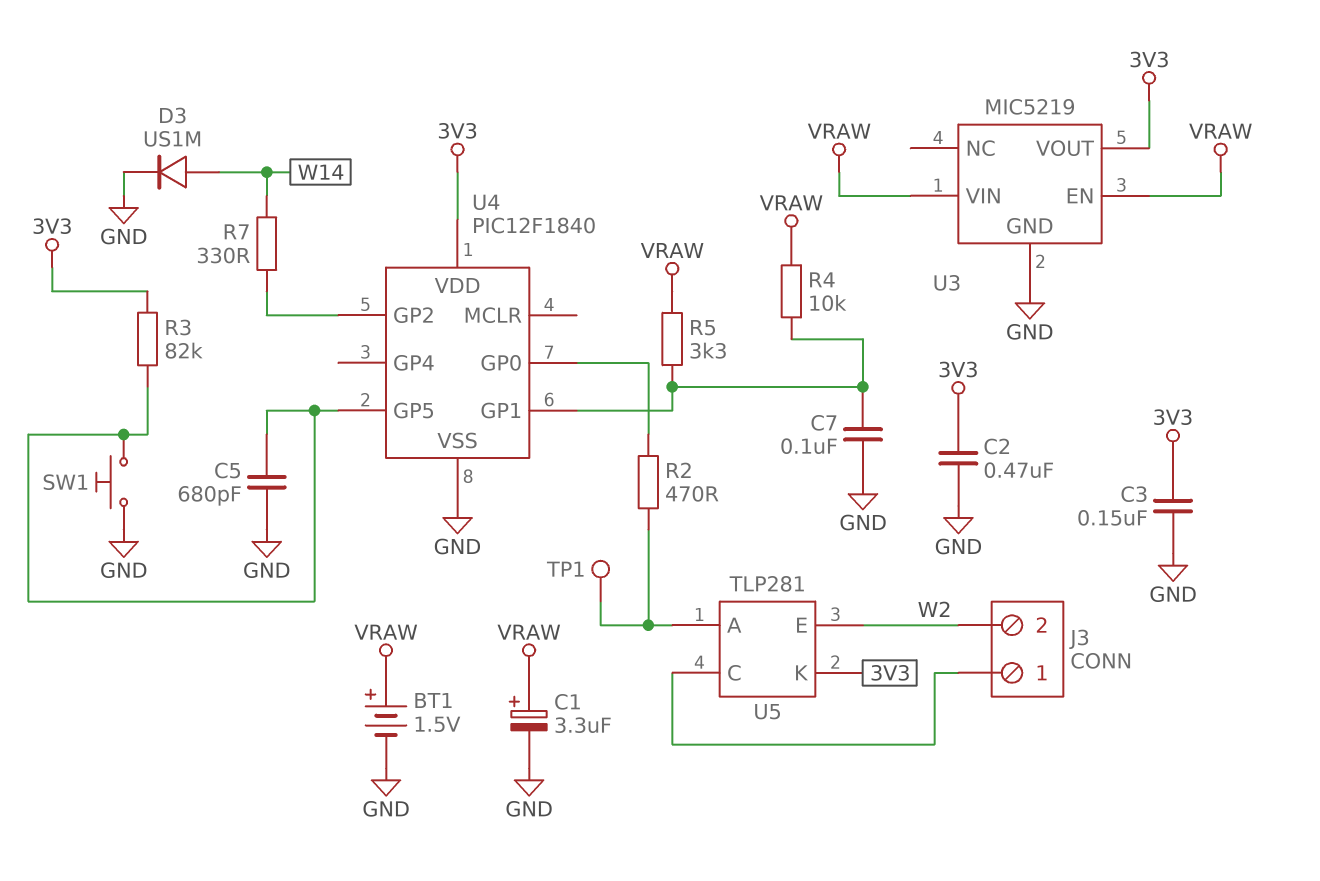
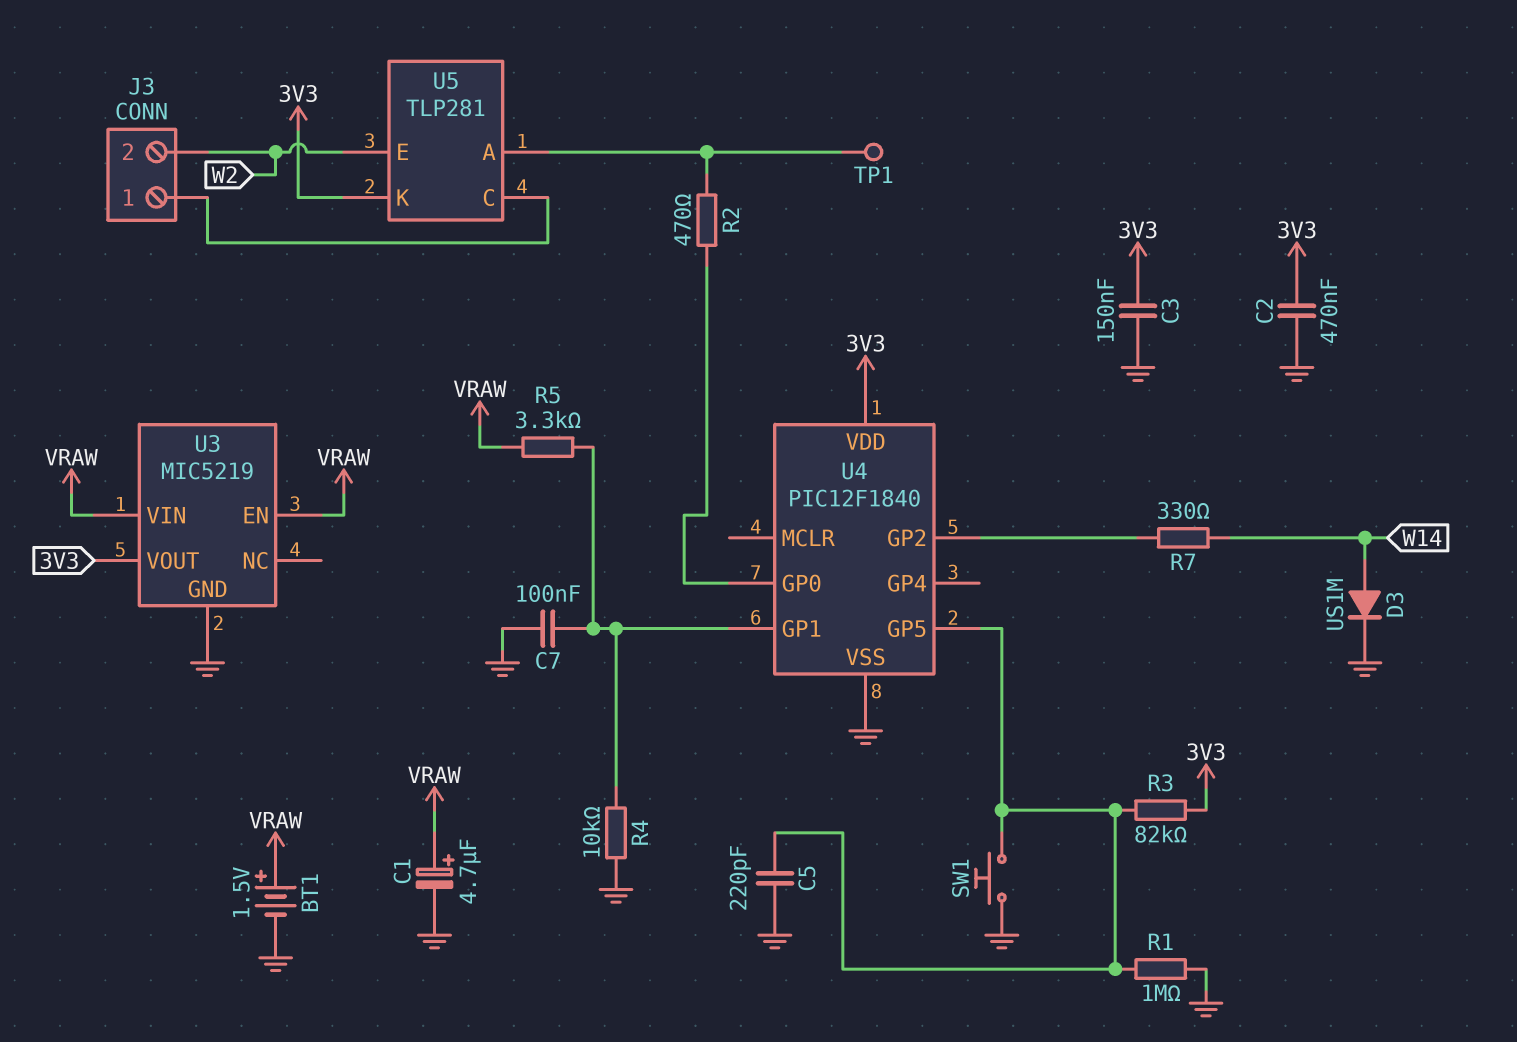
C1: 3.3uF (plus VRAW, minus GND) -> 4.7uF (plus VRAW, minus GND)
C5: 680pF (GND, U4/GP5) -> 220pF (GND, U4/GP5)
R1: none -> 1M (GND, U4/GP5)
R4: 10k (U4/GP1, VRAW) -> 10k (GND, U4/GP1)

